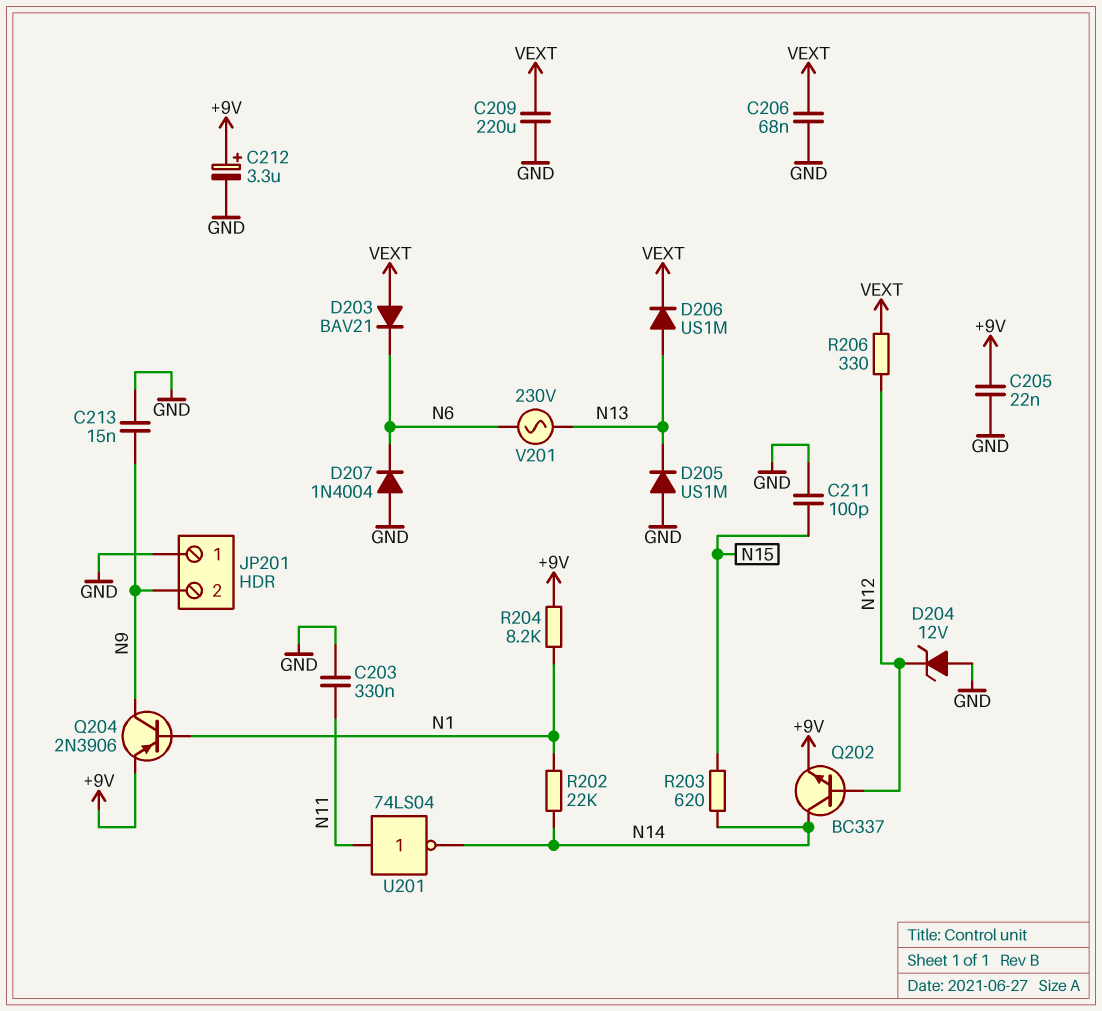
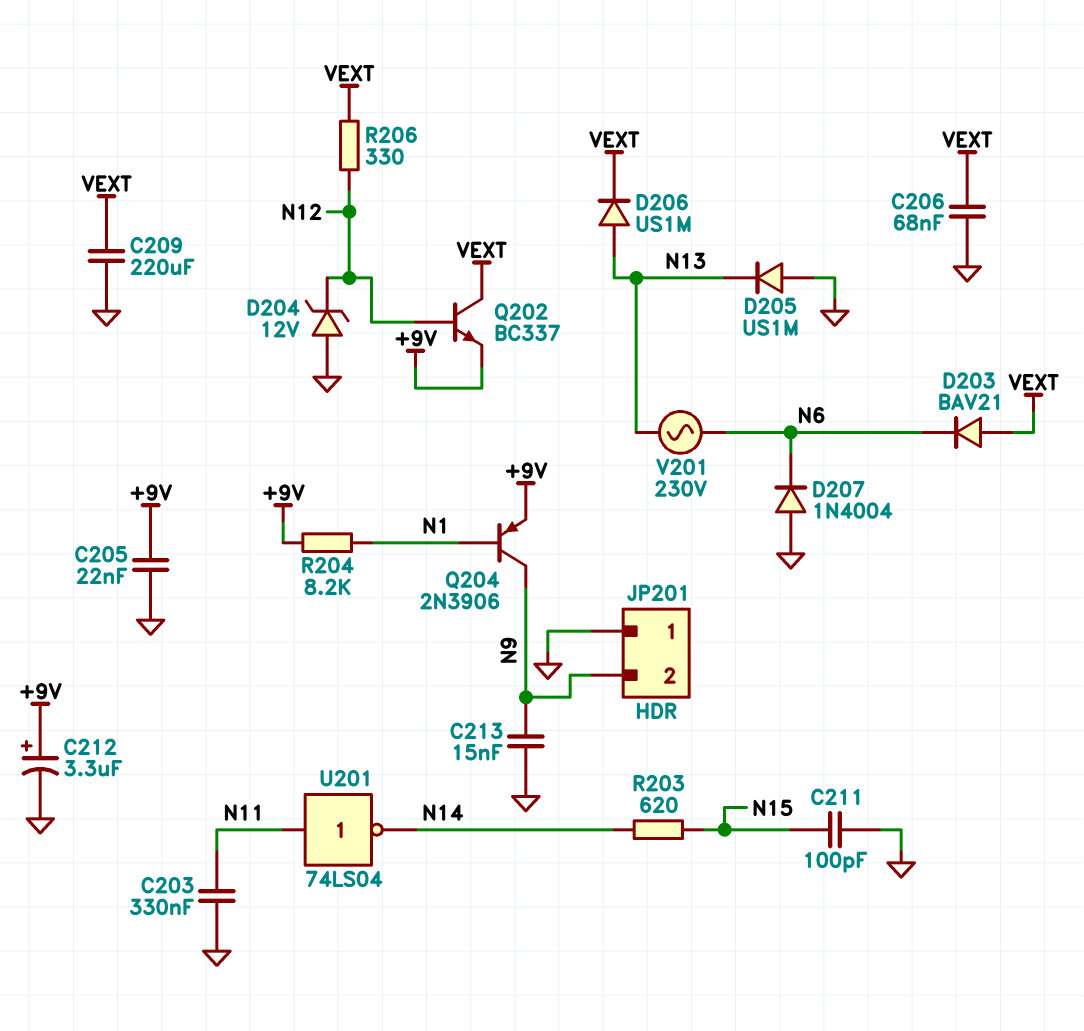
Q202: NPN BC337 (B N12, C N14, E +9V) -> NPN BC337 (B N12, C VEXT, E +9V)
R202: 22k (N1, N14) -> none

